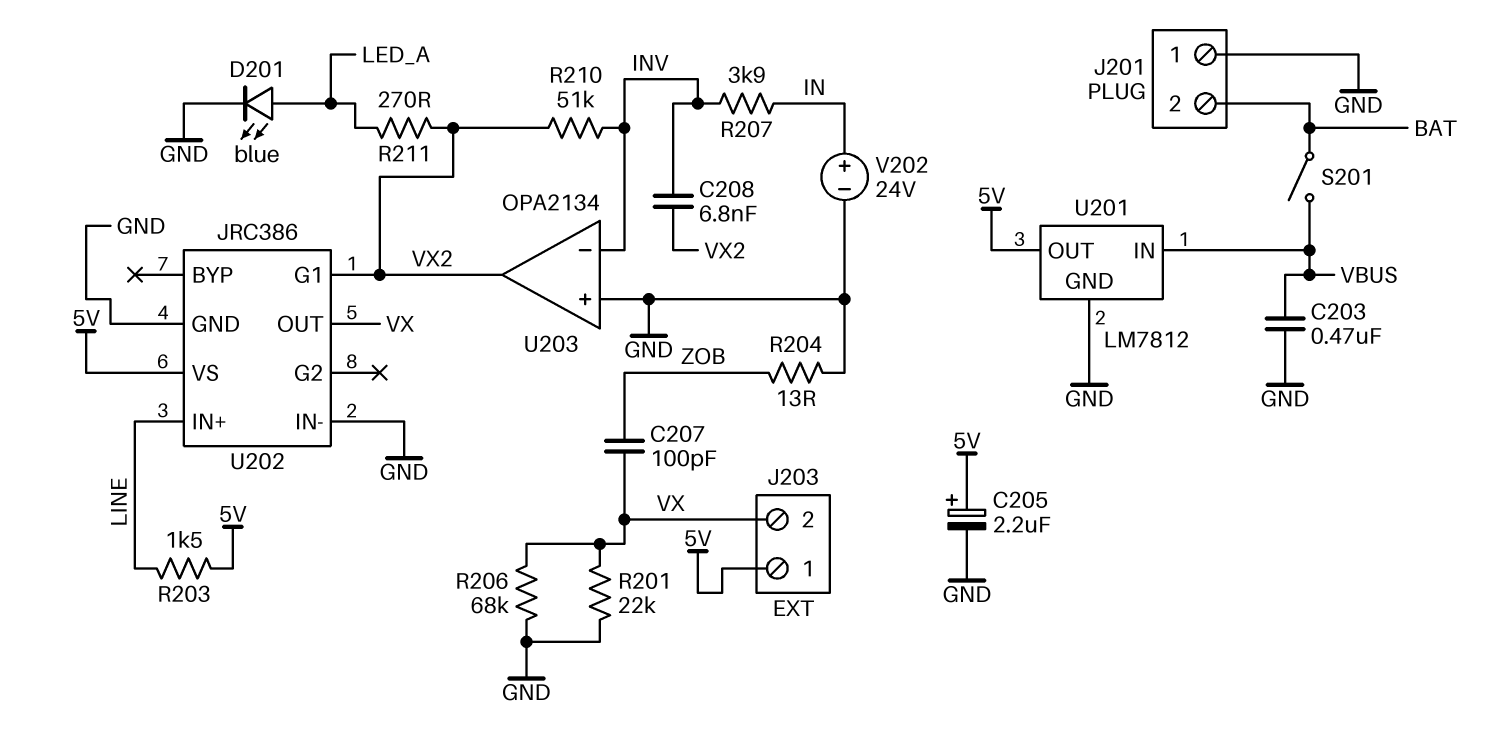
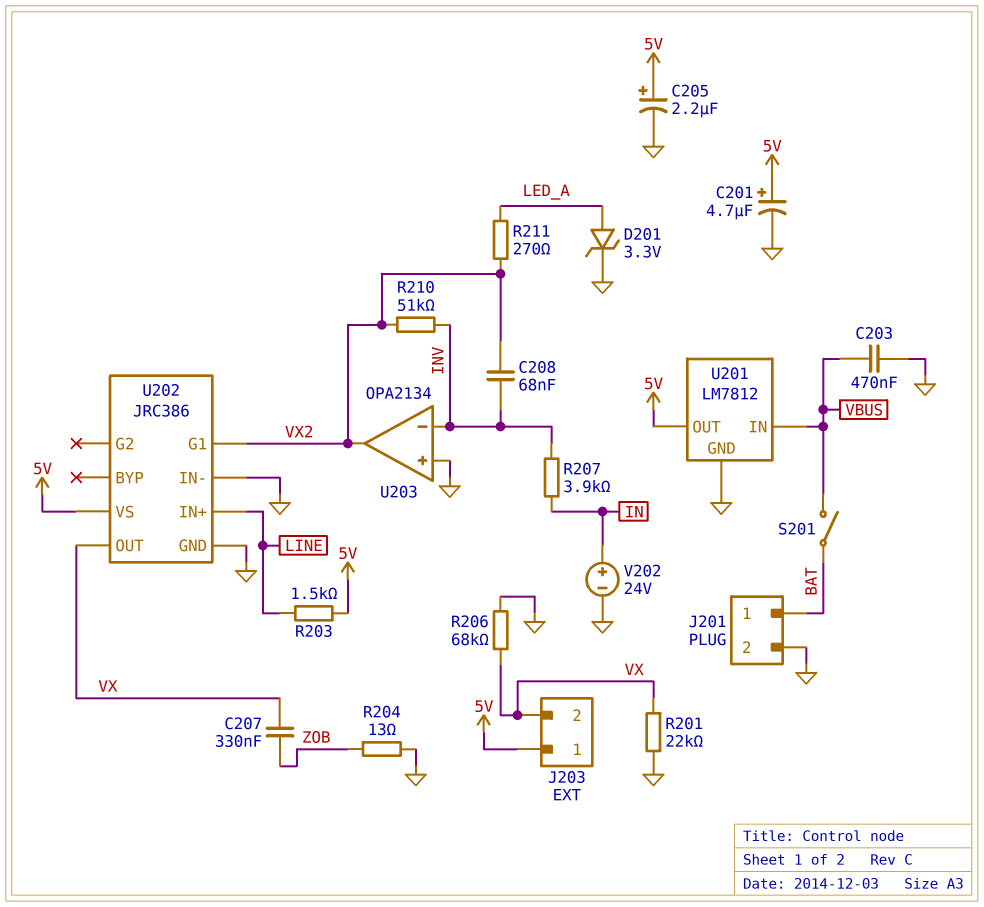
C201: none -> 4.7uF (plus 5V, minus GND)
C207: 100pF (VX, ZOB) -> 330nF (VX, ZOB)
C208: 6.8nF (INV, VX2) -> 68nF (INV, VX2)
D201: LED blue (A LED_A, K GND) -> zener 3.3V (A LED_A, K GND)
J201 pin 1: GND -> BAT
J201 pin 2: BAT -> GND

